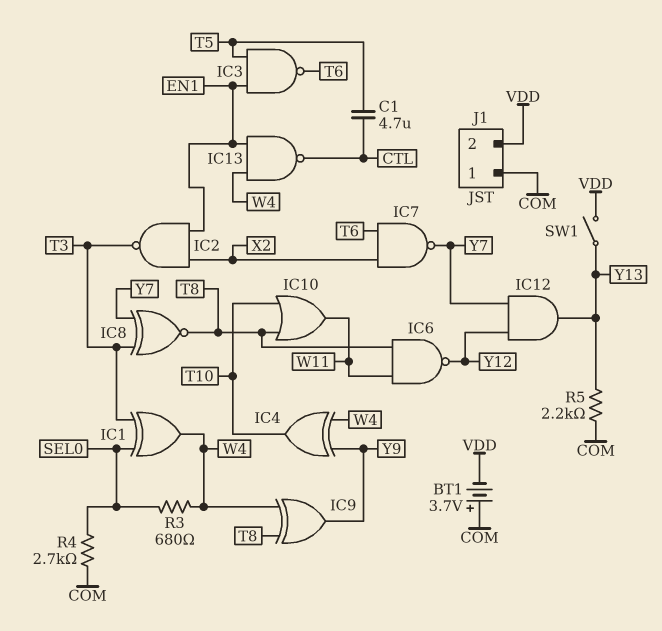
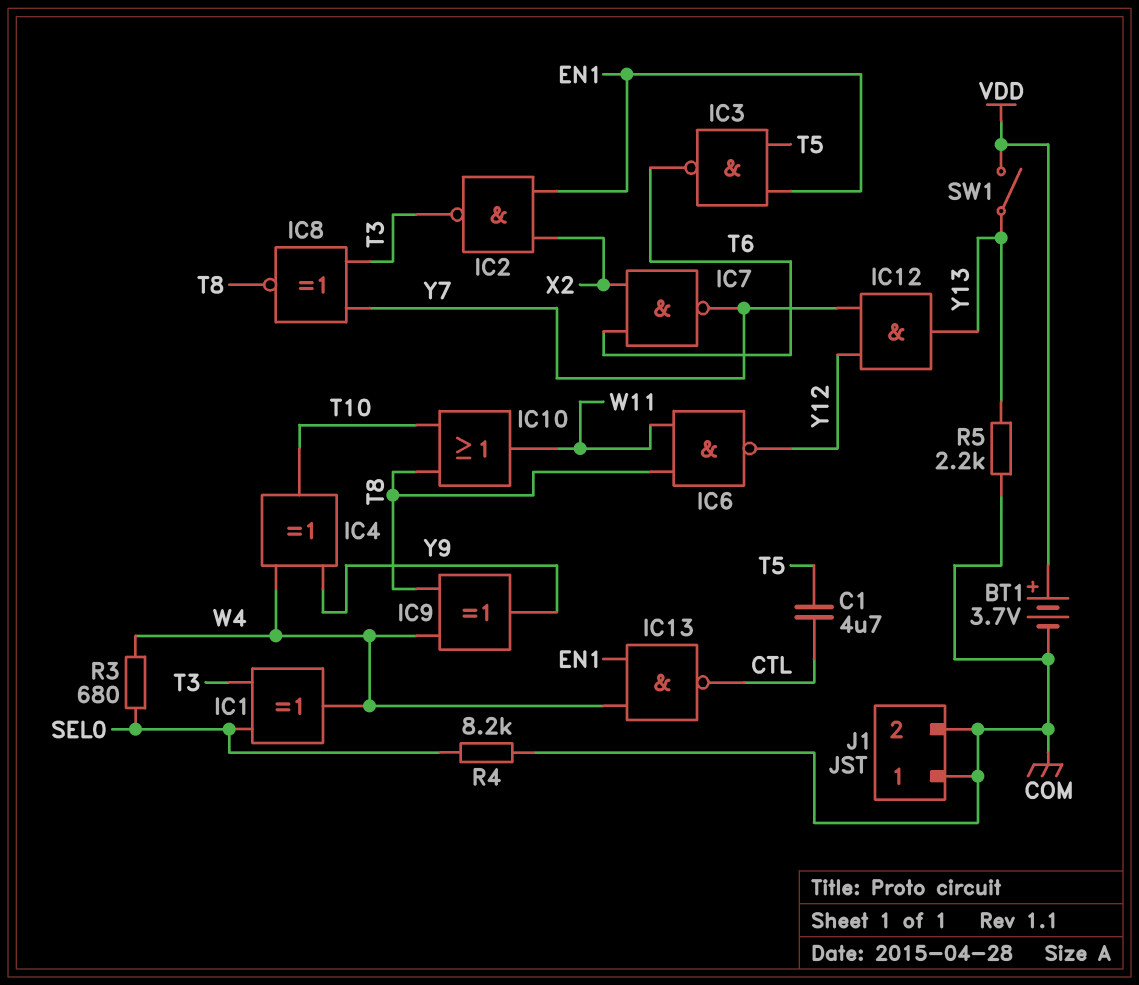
BT1: 3.7V (plus COM, minus VDD) -> 3.7V (plus VDD, minus COM)
J1 pin 2: VDD -> COM
R4: 2.7k (COM, SEL0) -> 8.2k (COM, SEL0)

